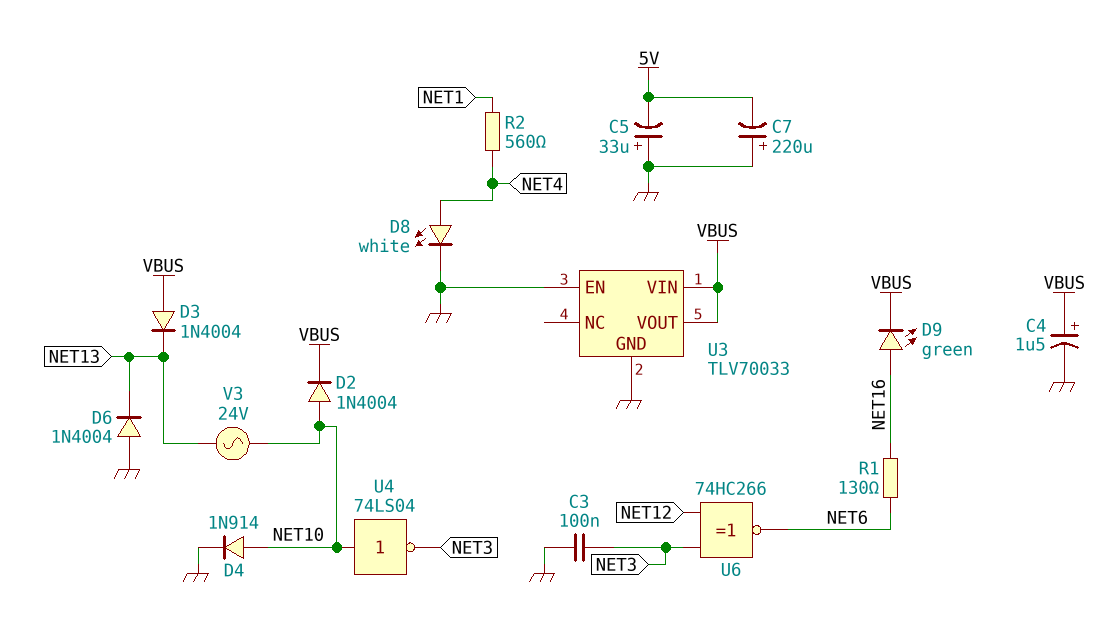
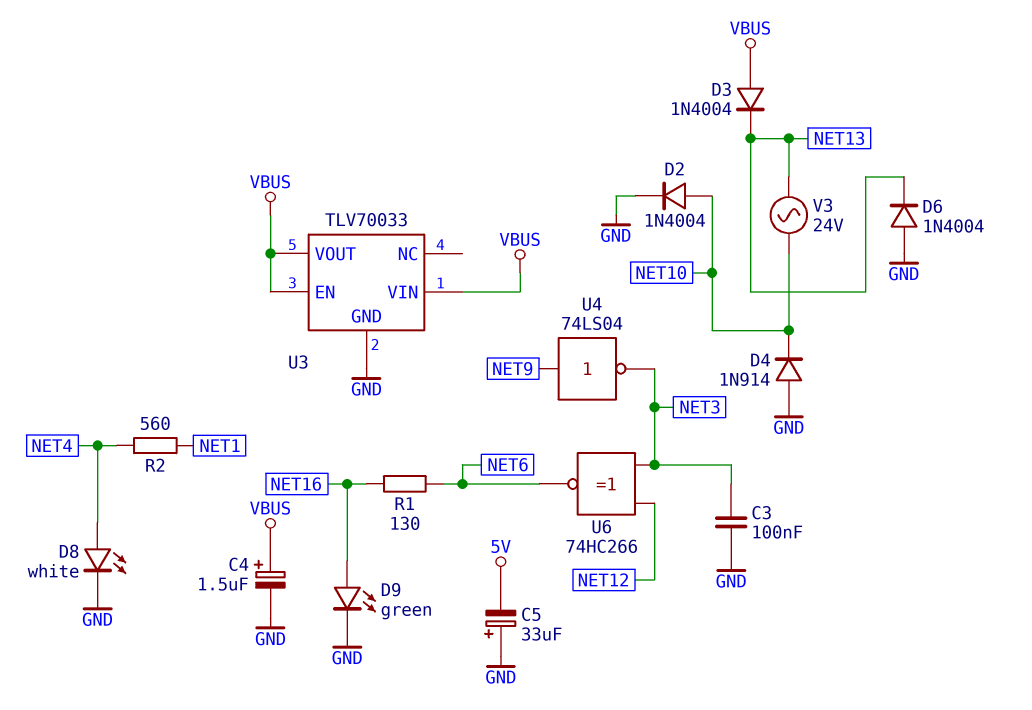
C7: 220uF (plus GND, minus 5V) -> none
D2: diode 1N4004 (A NET10, K VBUS) -> diode 1N4004 (A NET10, K GND)
D4: diode 1N914 (A NET10, K GND) -> diode 1N914 (A GND, K NET10)
D9: LED green (A NET16, K VBUS) -> LED green (A NET16, K GND)
U3 pin EN: GND -> VBUS
U4: NOT 74LS04 (in NET10, out NET3) -> NOT 74LS04 (in NET9, out NET3)

